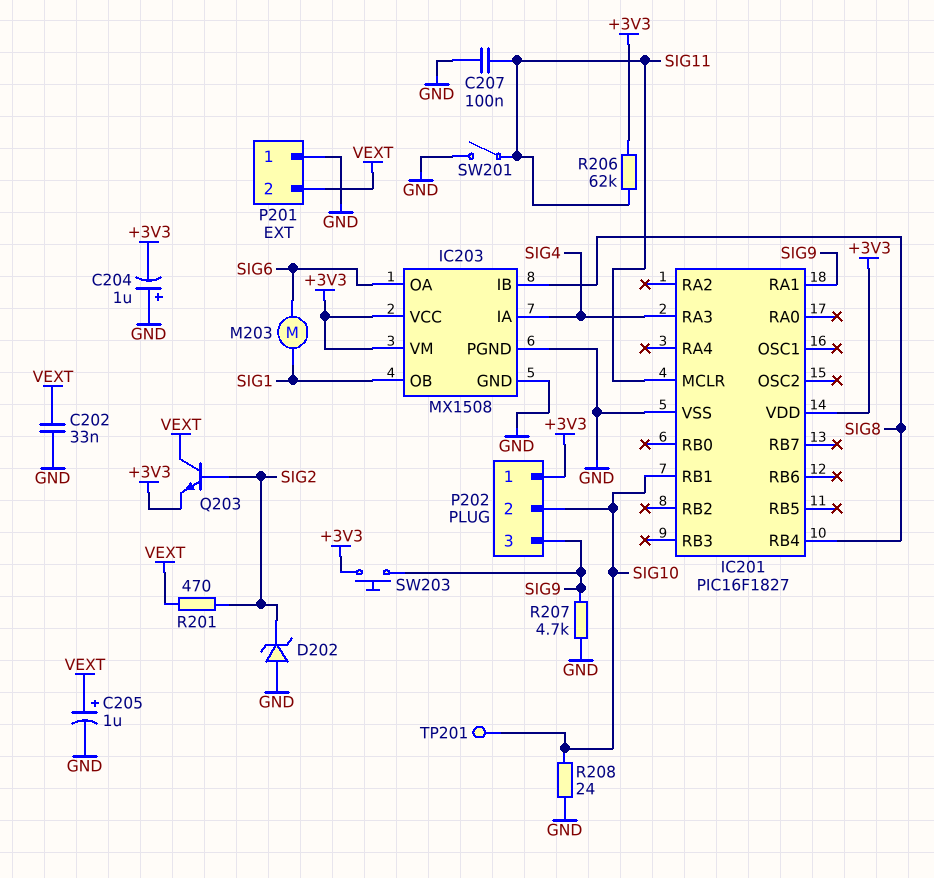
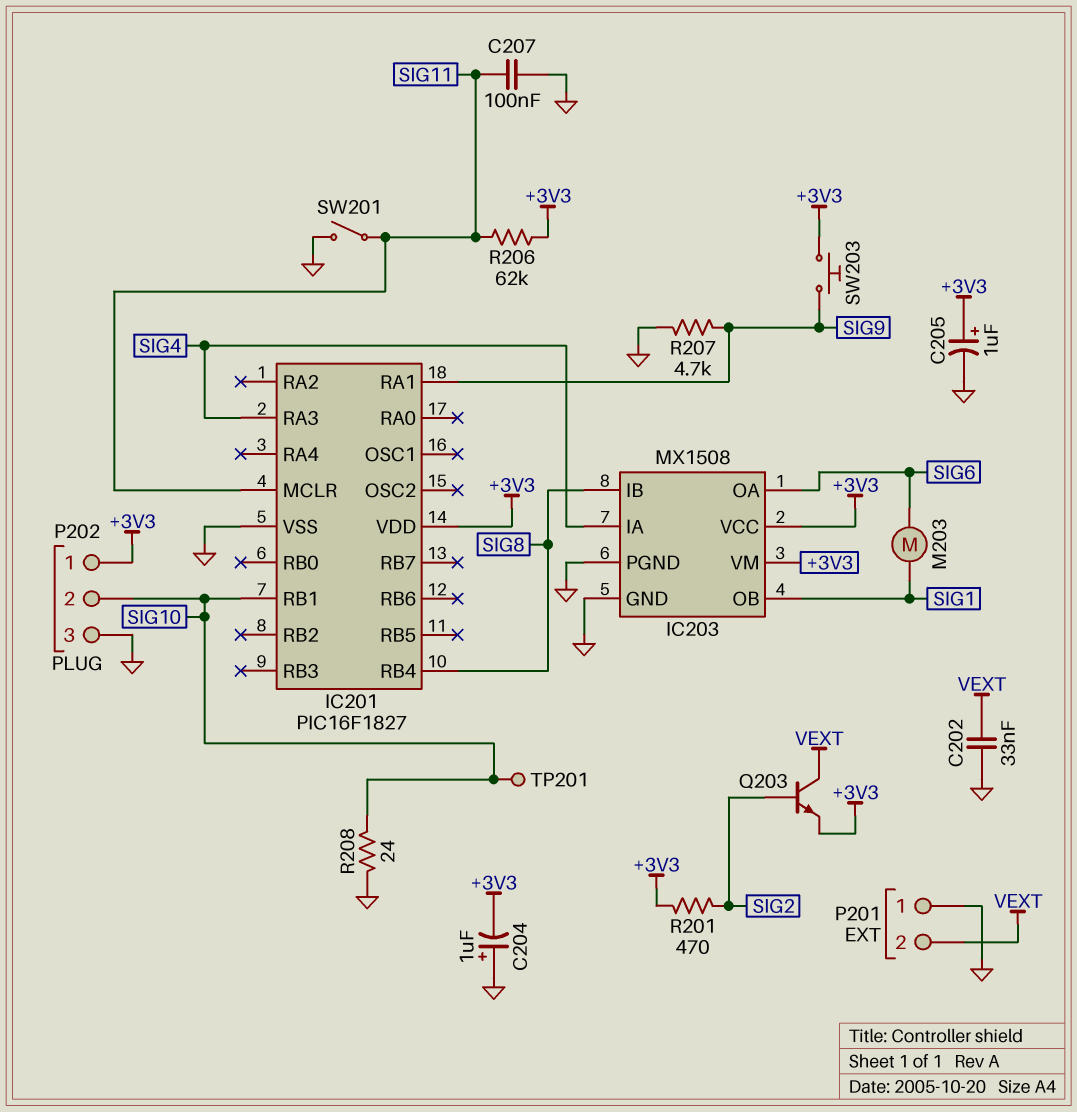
C205: 1uF (plus VEXT, minus GND) -> 1uF (plus +3V3, minus GND)
D202: zener (A GND, K SIG2) -> none
P202 pin 3: SIG9 -> GND
R201: 470 (SIG2, VEXT) -> 470 (+3V3, SIG2)

